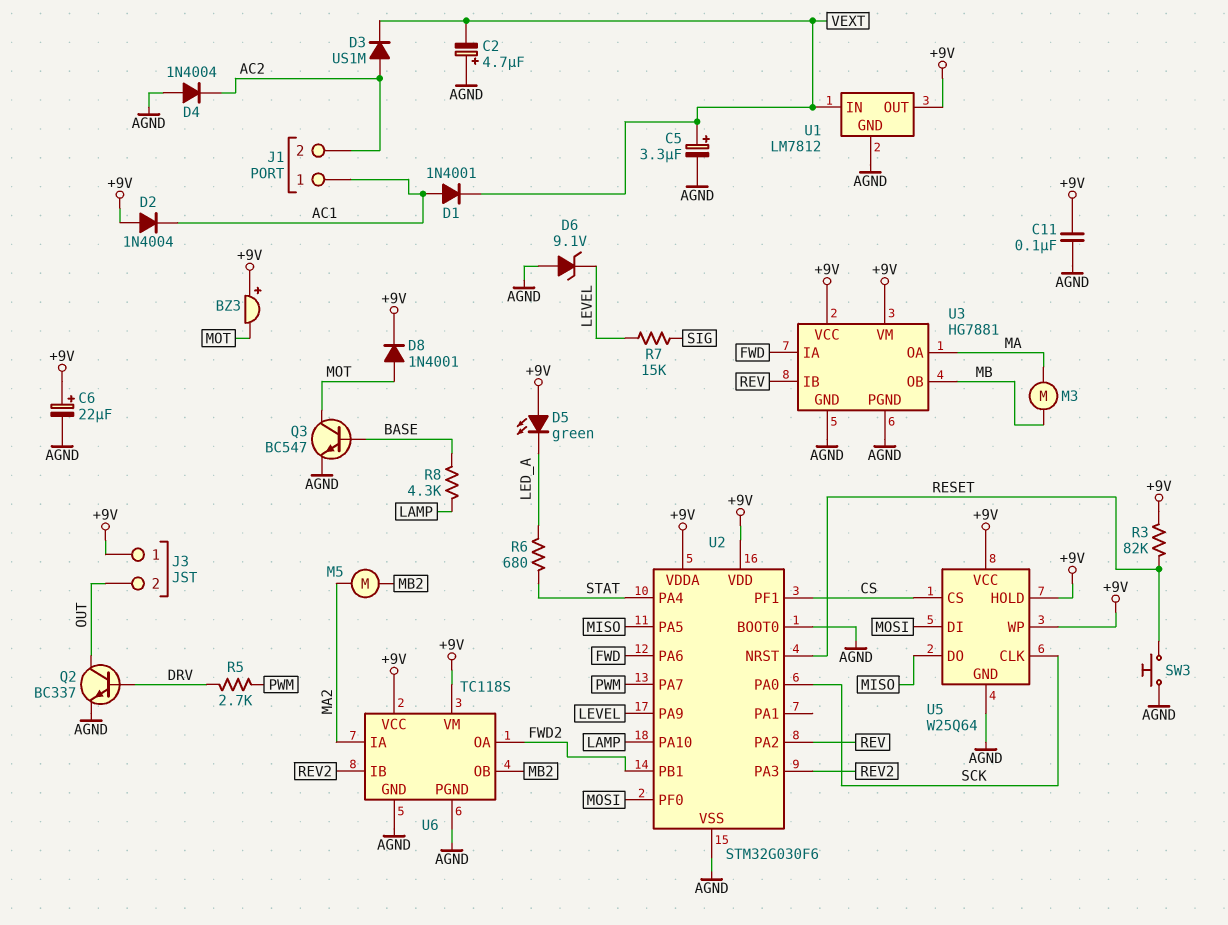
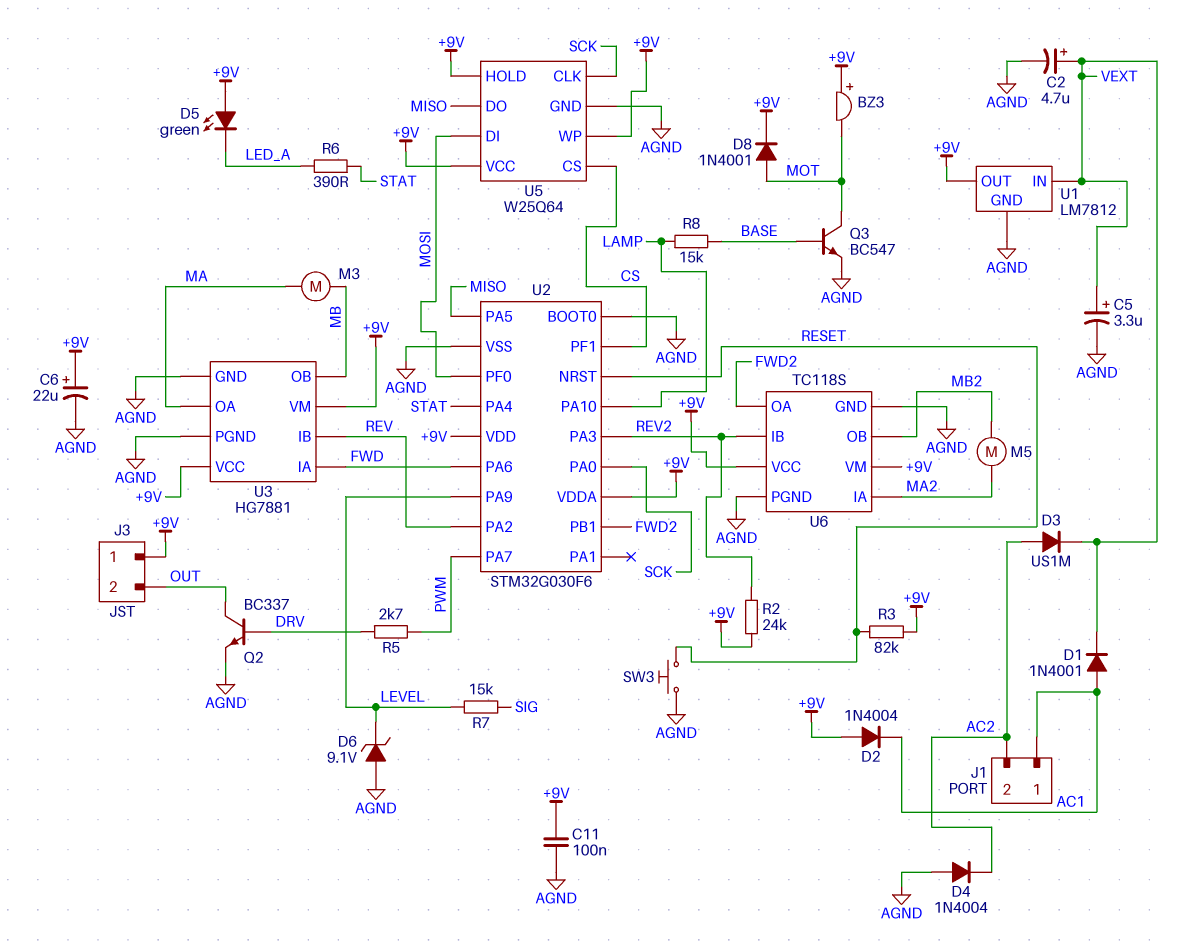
C2: 4.7uF (plus AGND, minus VEXT) -> 4.7uF (plus VEXT, minus AGND)
R2: none -> 24k (+9V, REV2)
R6: 680 (LED_A, STAT) -> 390 (LED_A, STAT)
R8: 4.3k (BASE, LAMP) -> 15k (BASE, LAMP)

